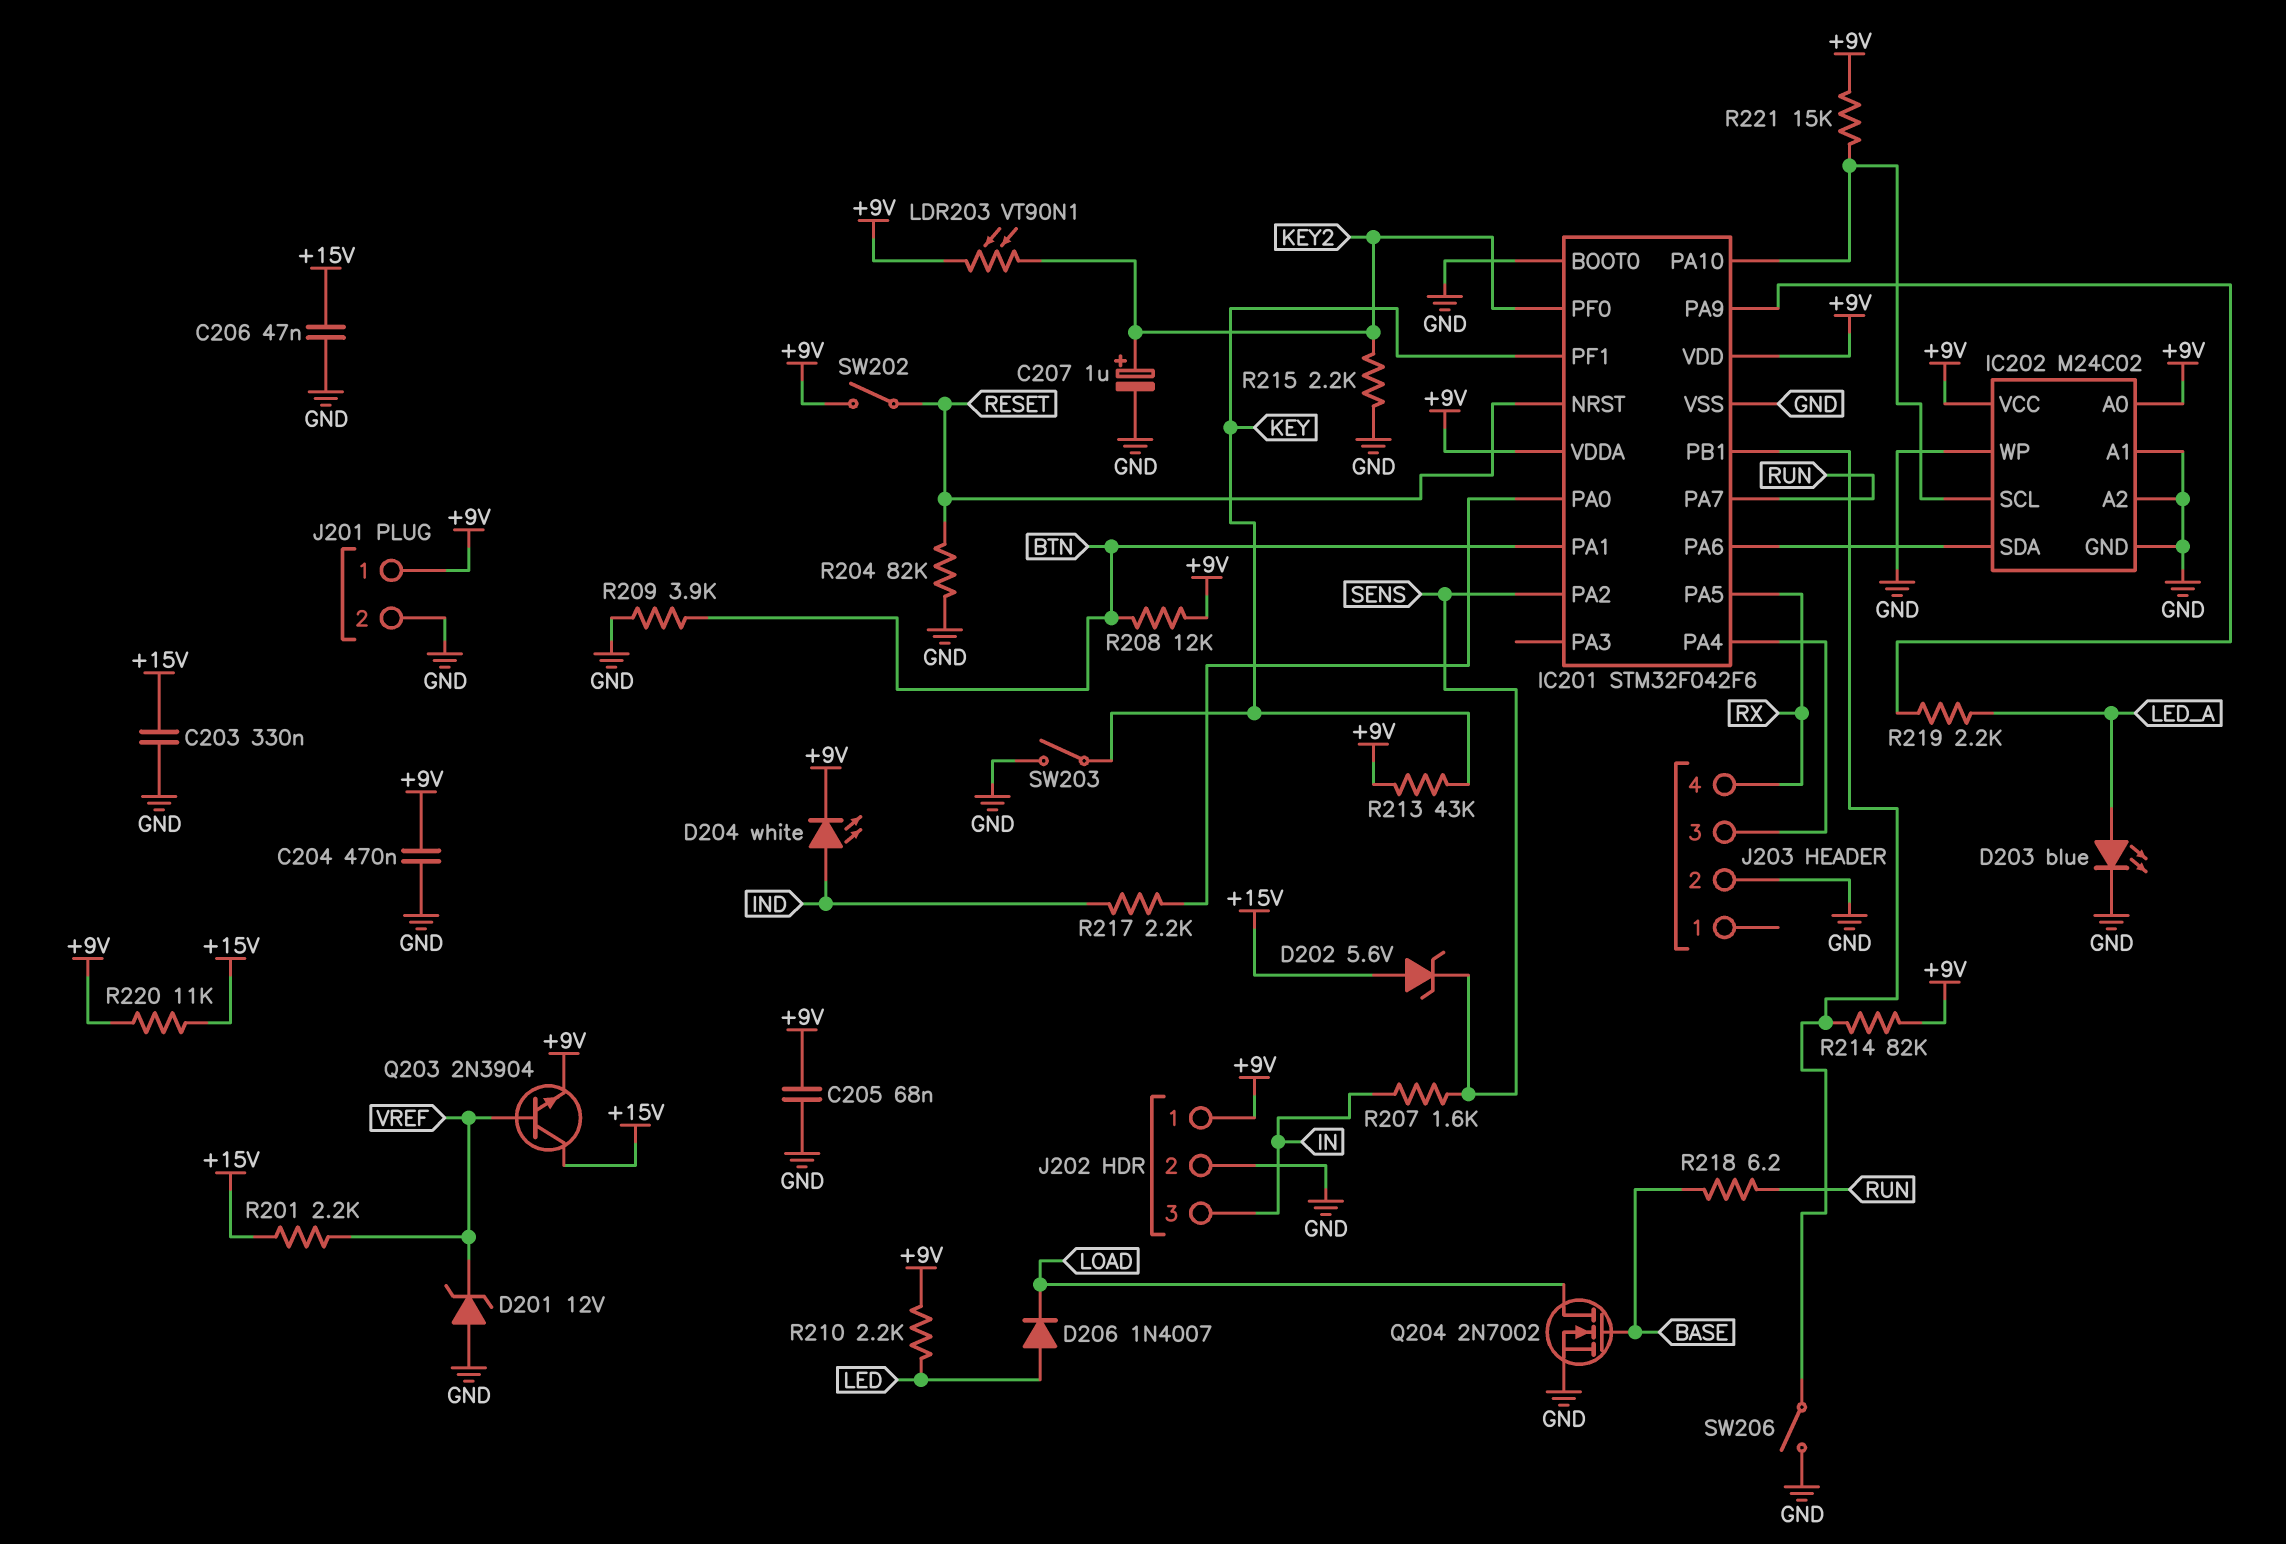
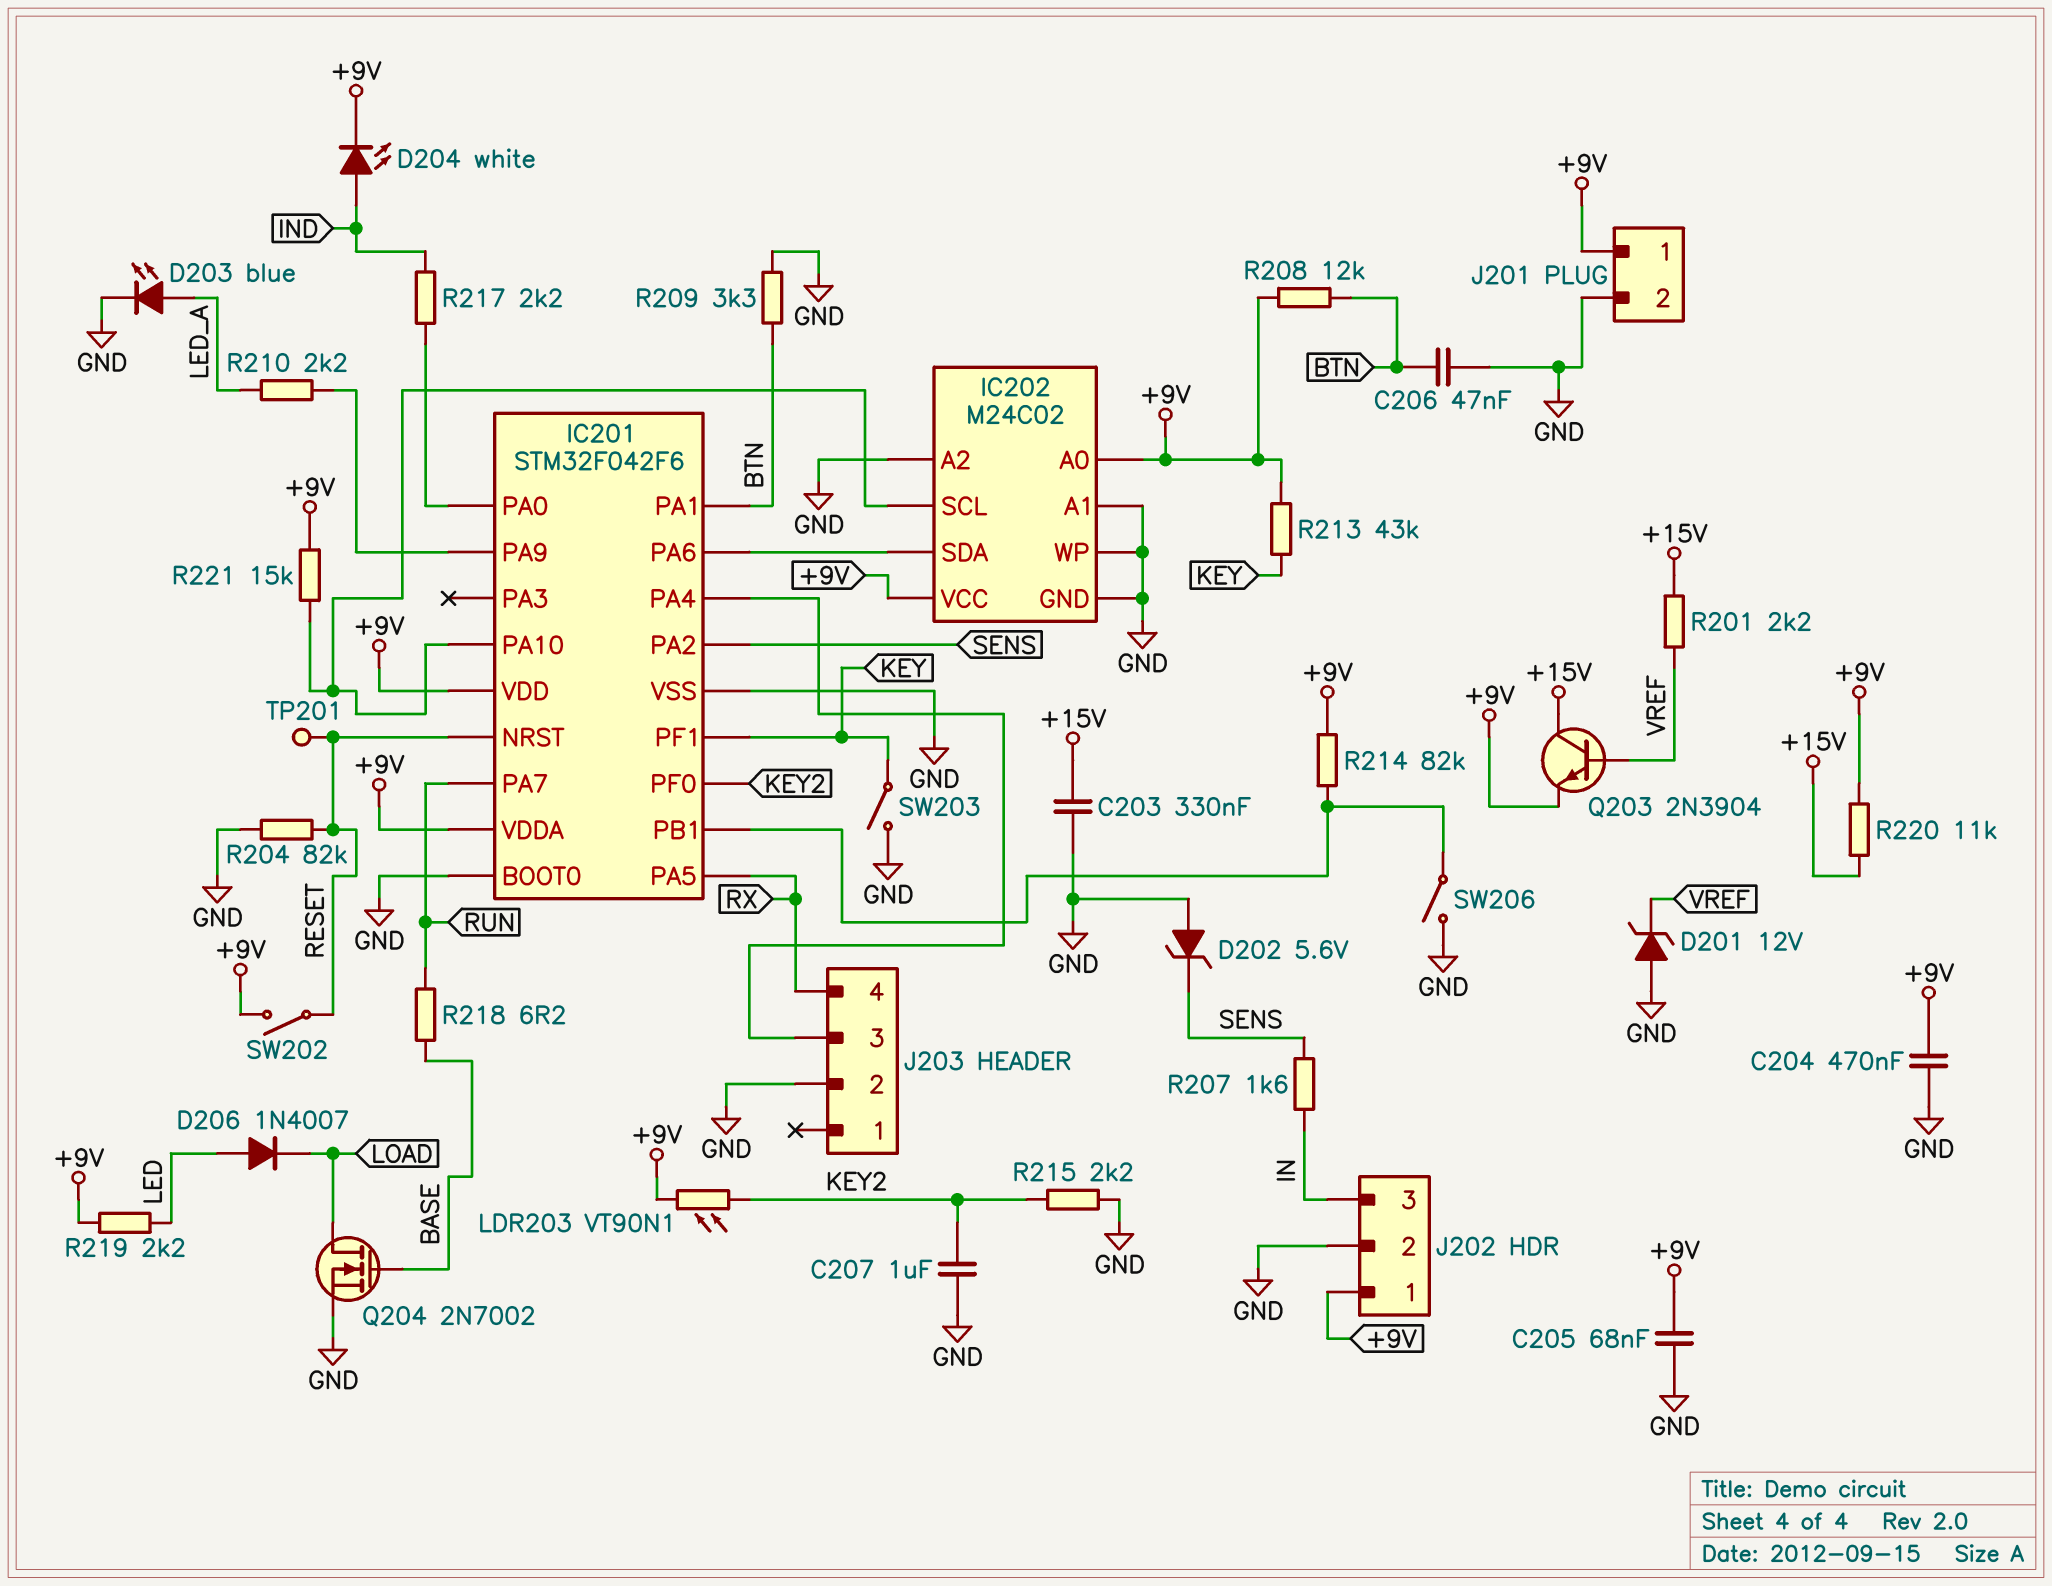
C206: 47nF (+15V, GND) -> 47nF (BTN, GND)
C207: 1uF (plus KEY2, minus GND) -> 1uF (GND, KEY2)
D202: zener 5.6V (A +15V, K SENS) -> zener 5.6V (A GND, K SENS)
R209: 3.9k (BTN, GND) -> 3.3k (BTN, GND)
R210: 2.2k (+9V, LED) -> 2.2k (IC201/PA9, LED_A)
R219: 2.2k (IC201/PA9, LED_A) -> 2.2k (+9V, LED)
TP201: none -> test point (RESET)

